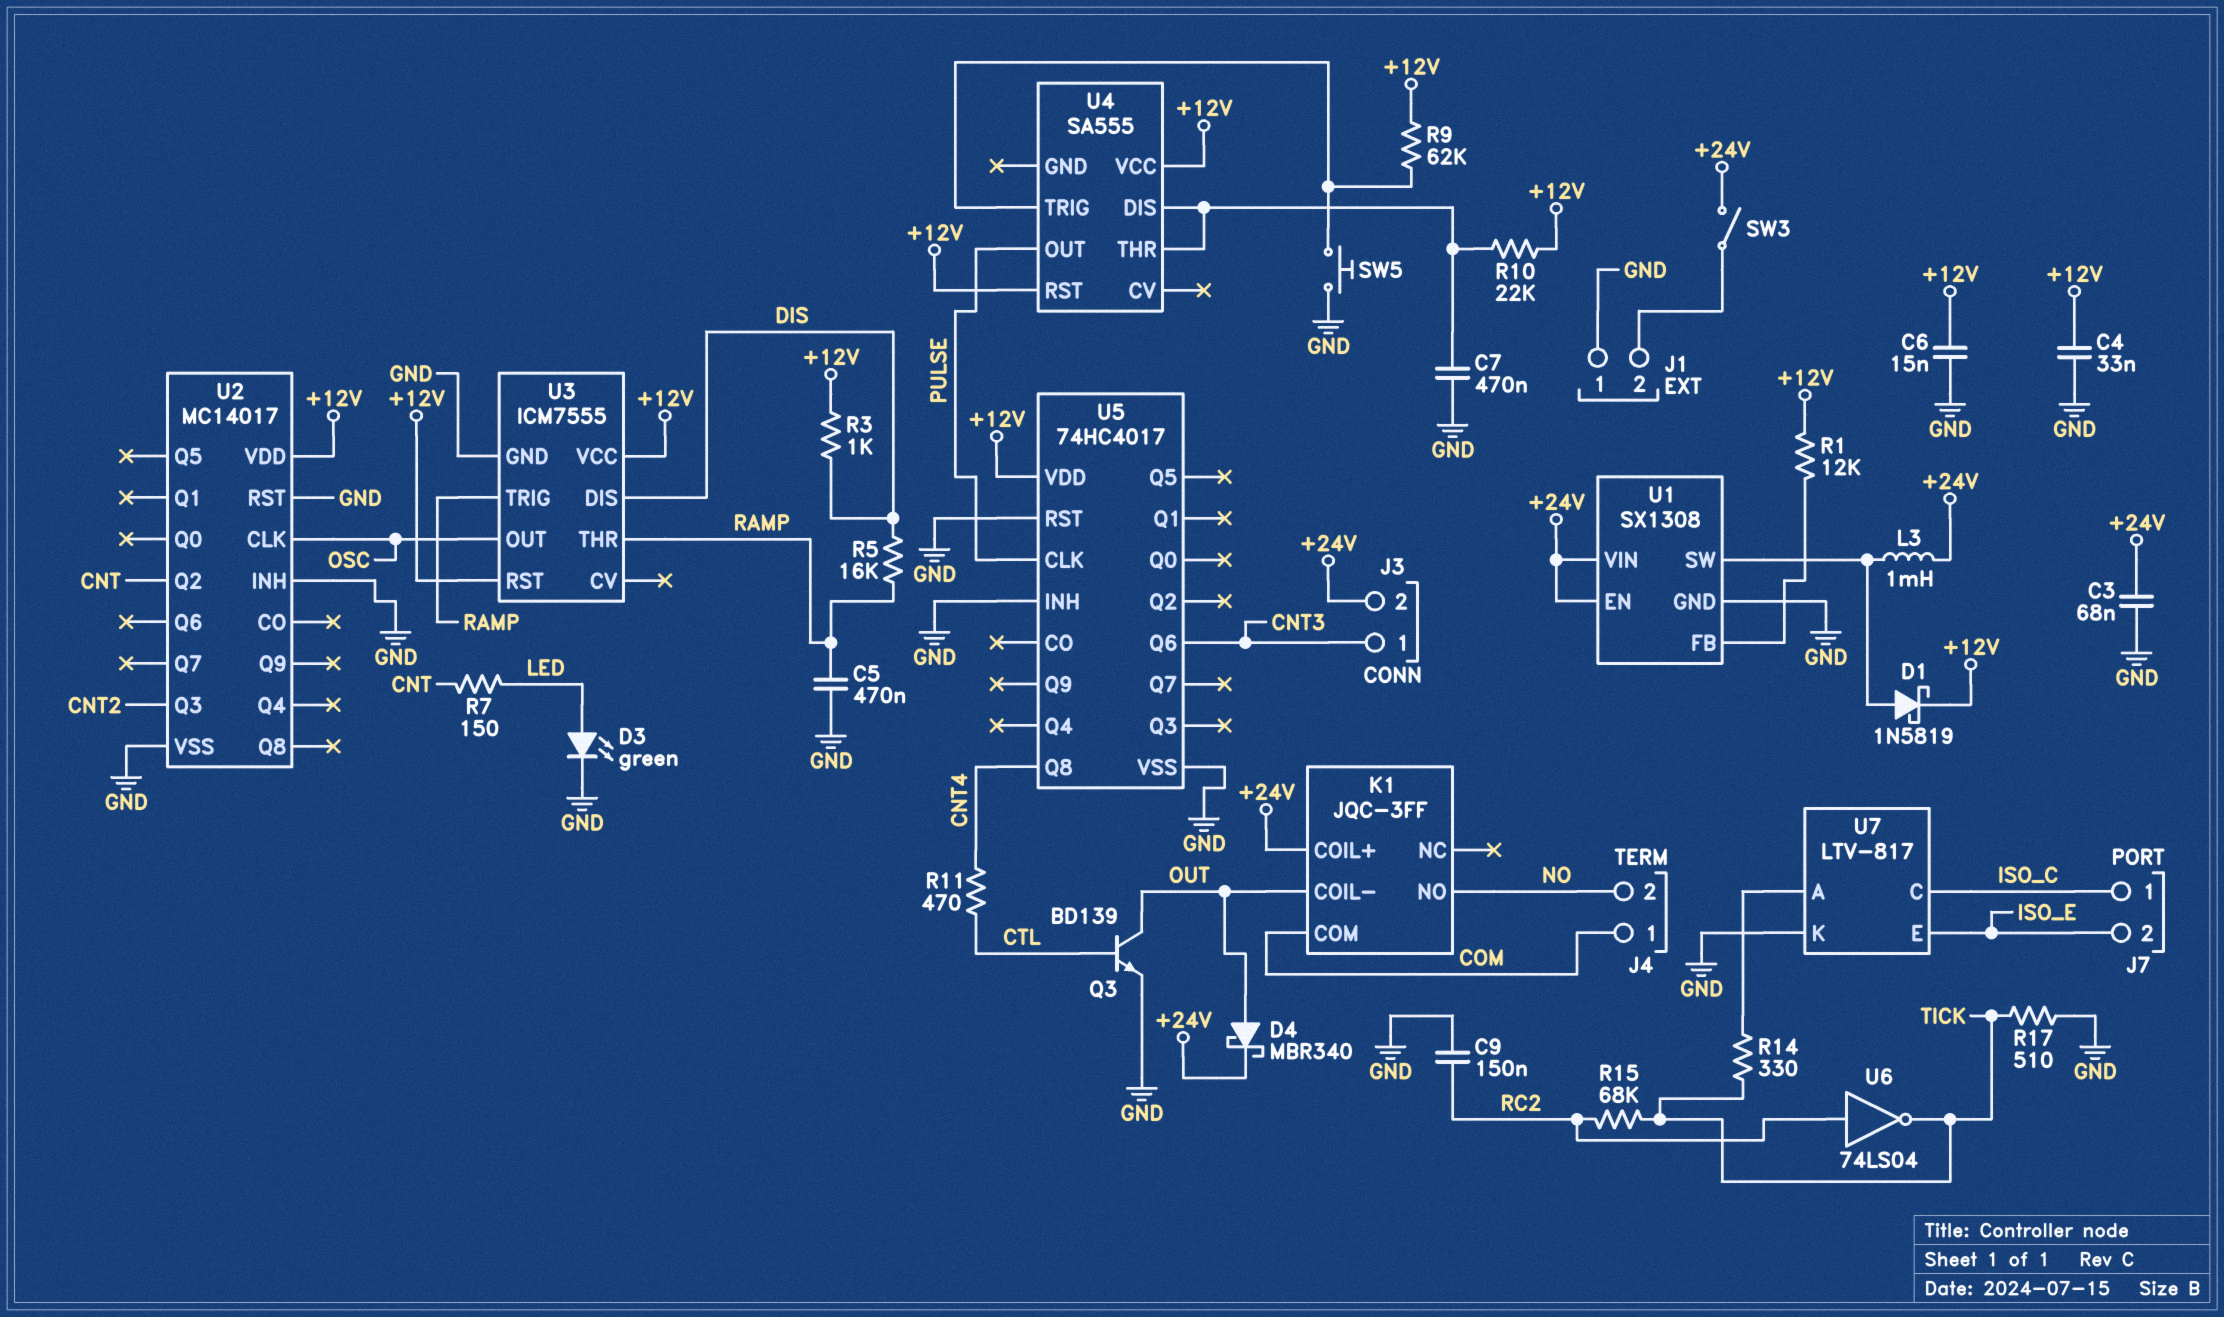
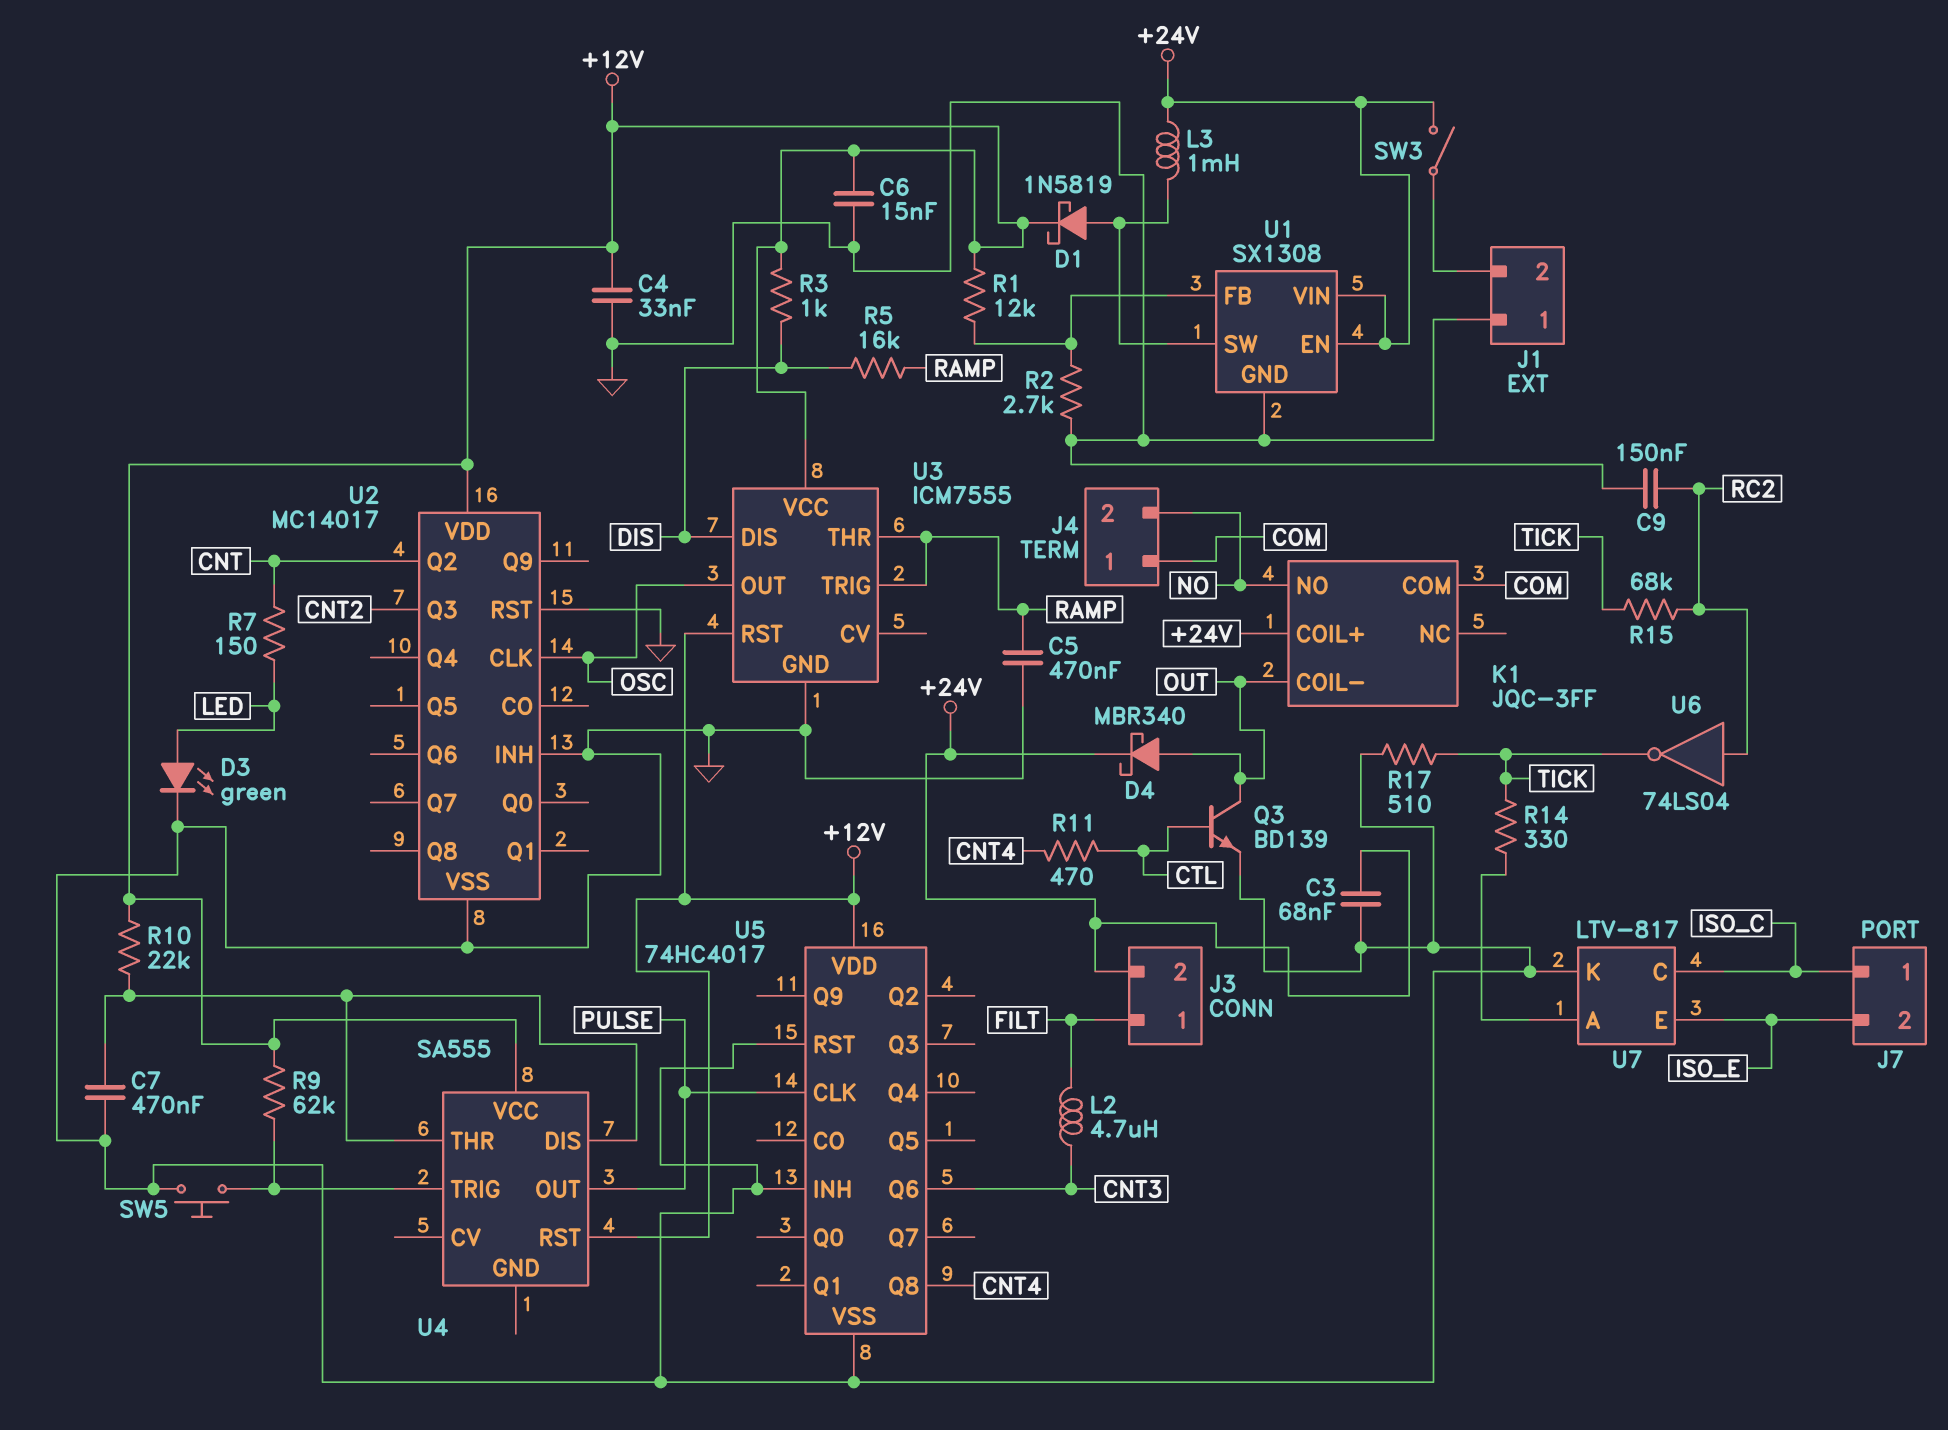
J3 pin 1: CNT3 -> FILT
L2: none -> 4.7uH (CNT3, FILT)
R2: none -> 2.7k (GND, U1/FB)

